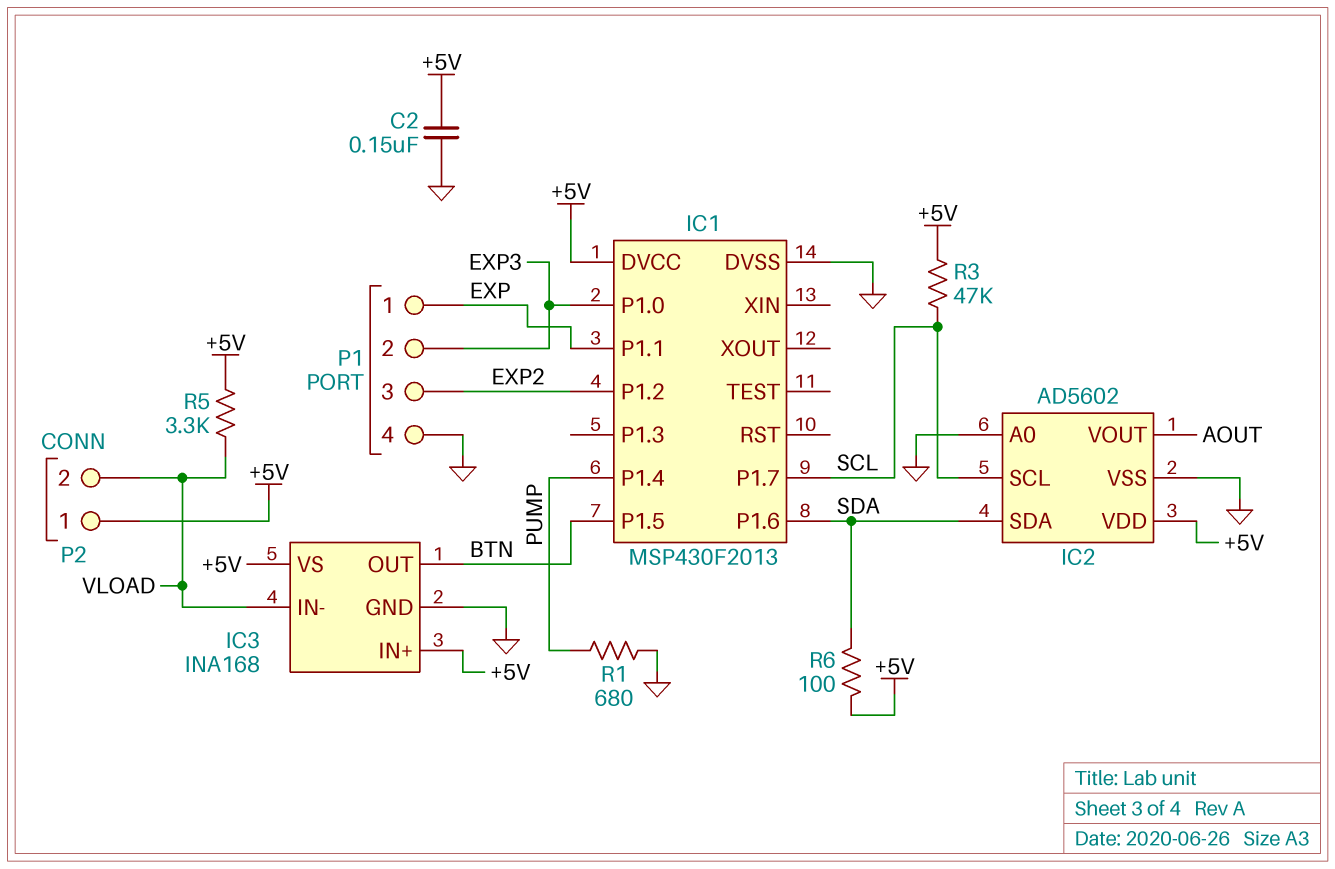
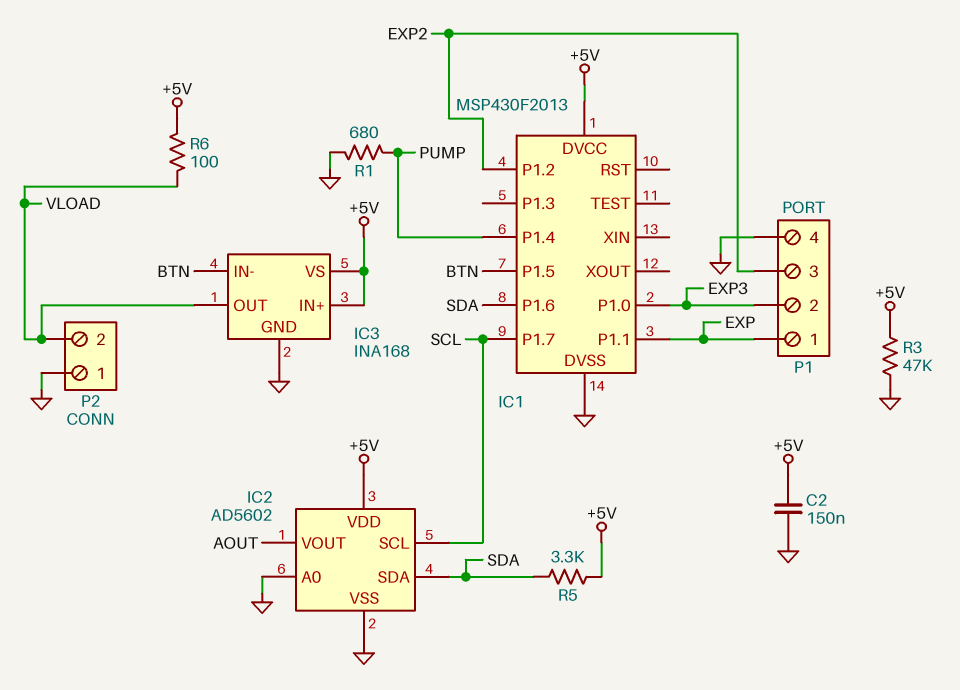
IC3 pin IN-: VLOAD -> BTN
IC3 pin OUT: BTN -> VLOAD
P2 pin 1: +5V -> GND
R3: 47k (+5V, SCL) -> 47k (+5V, GND)
R5: 3.3k (+5V, VLOAD) -> 3.3k (+5V, SDA)
R6: 100 (+5V, SDA) -> 100 (+5V, VLOAD)

